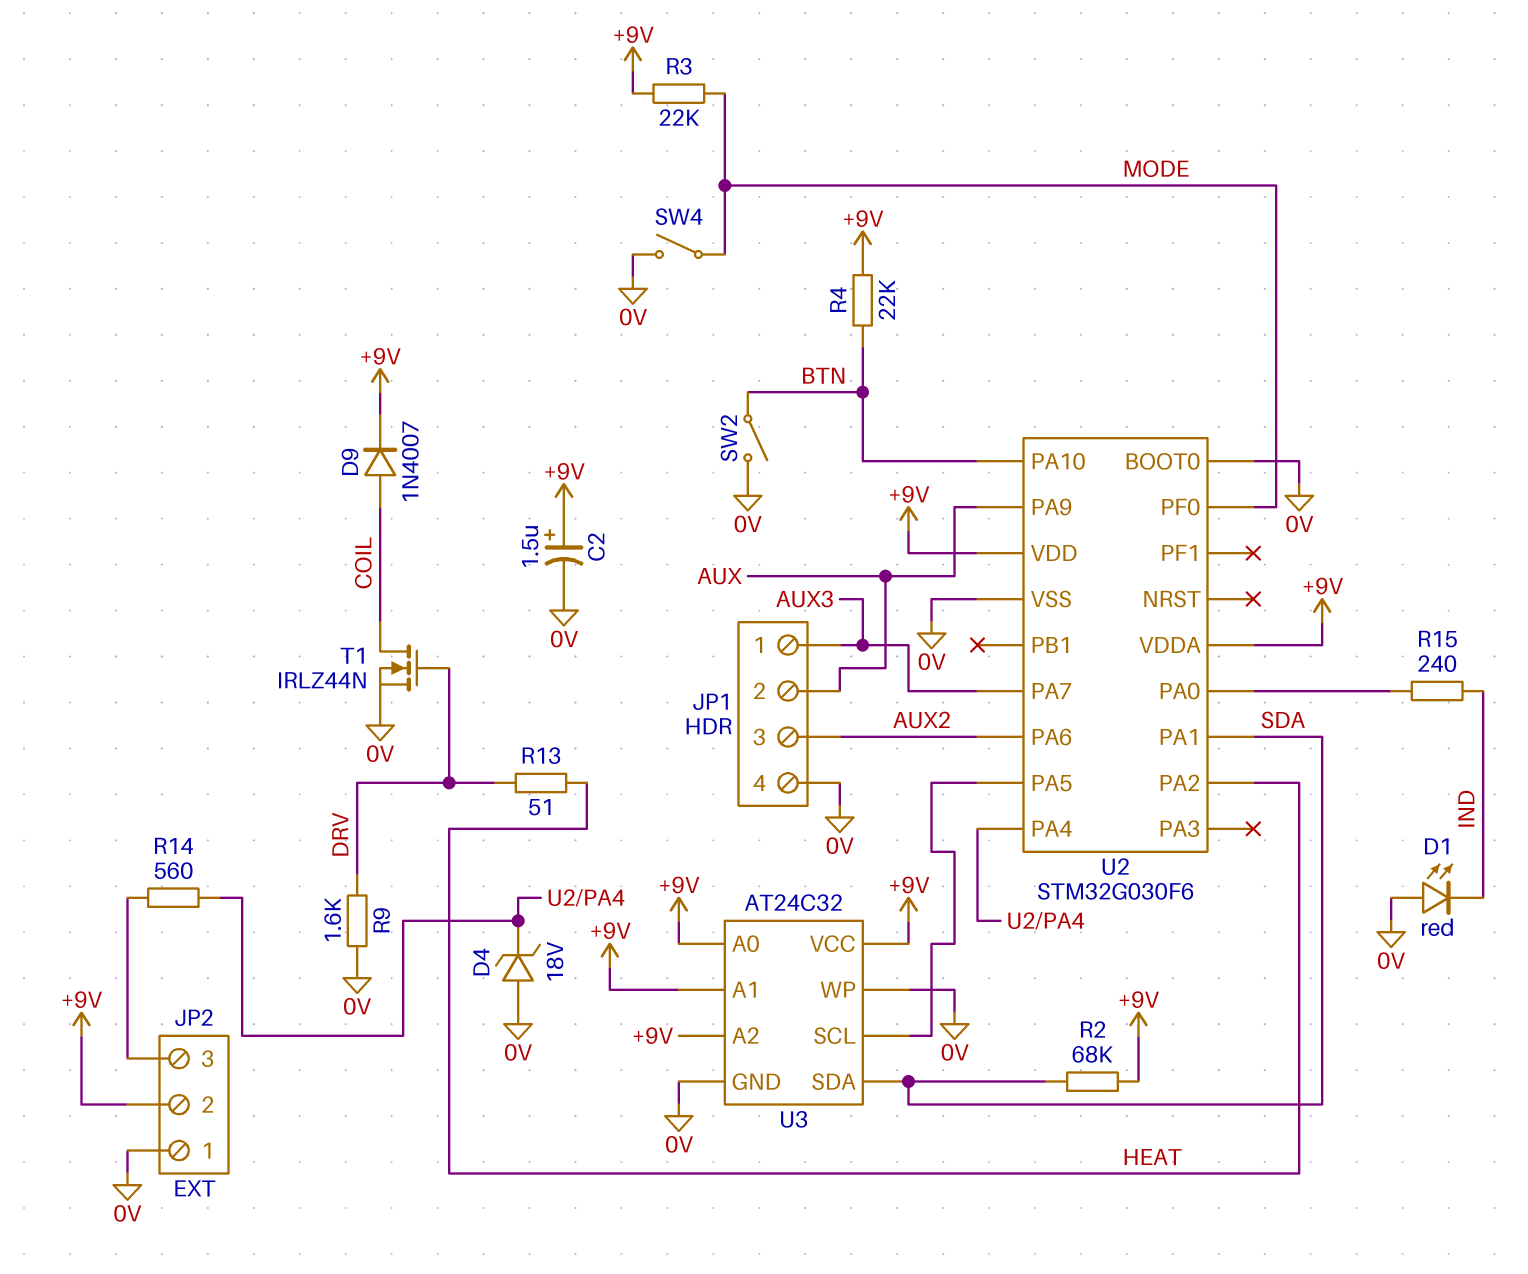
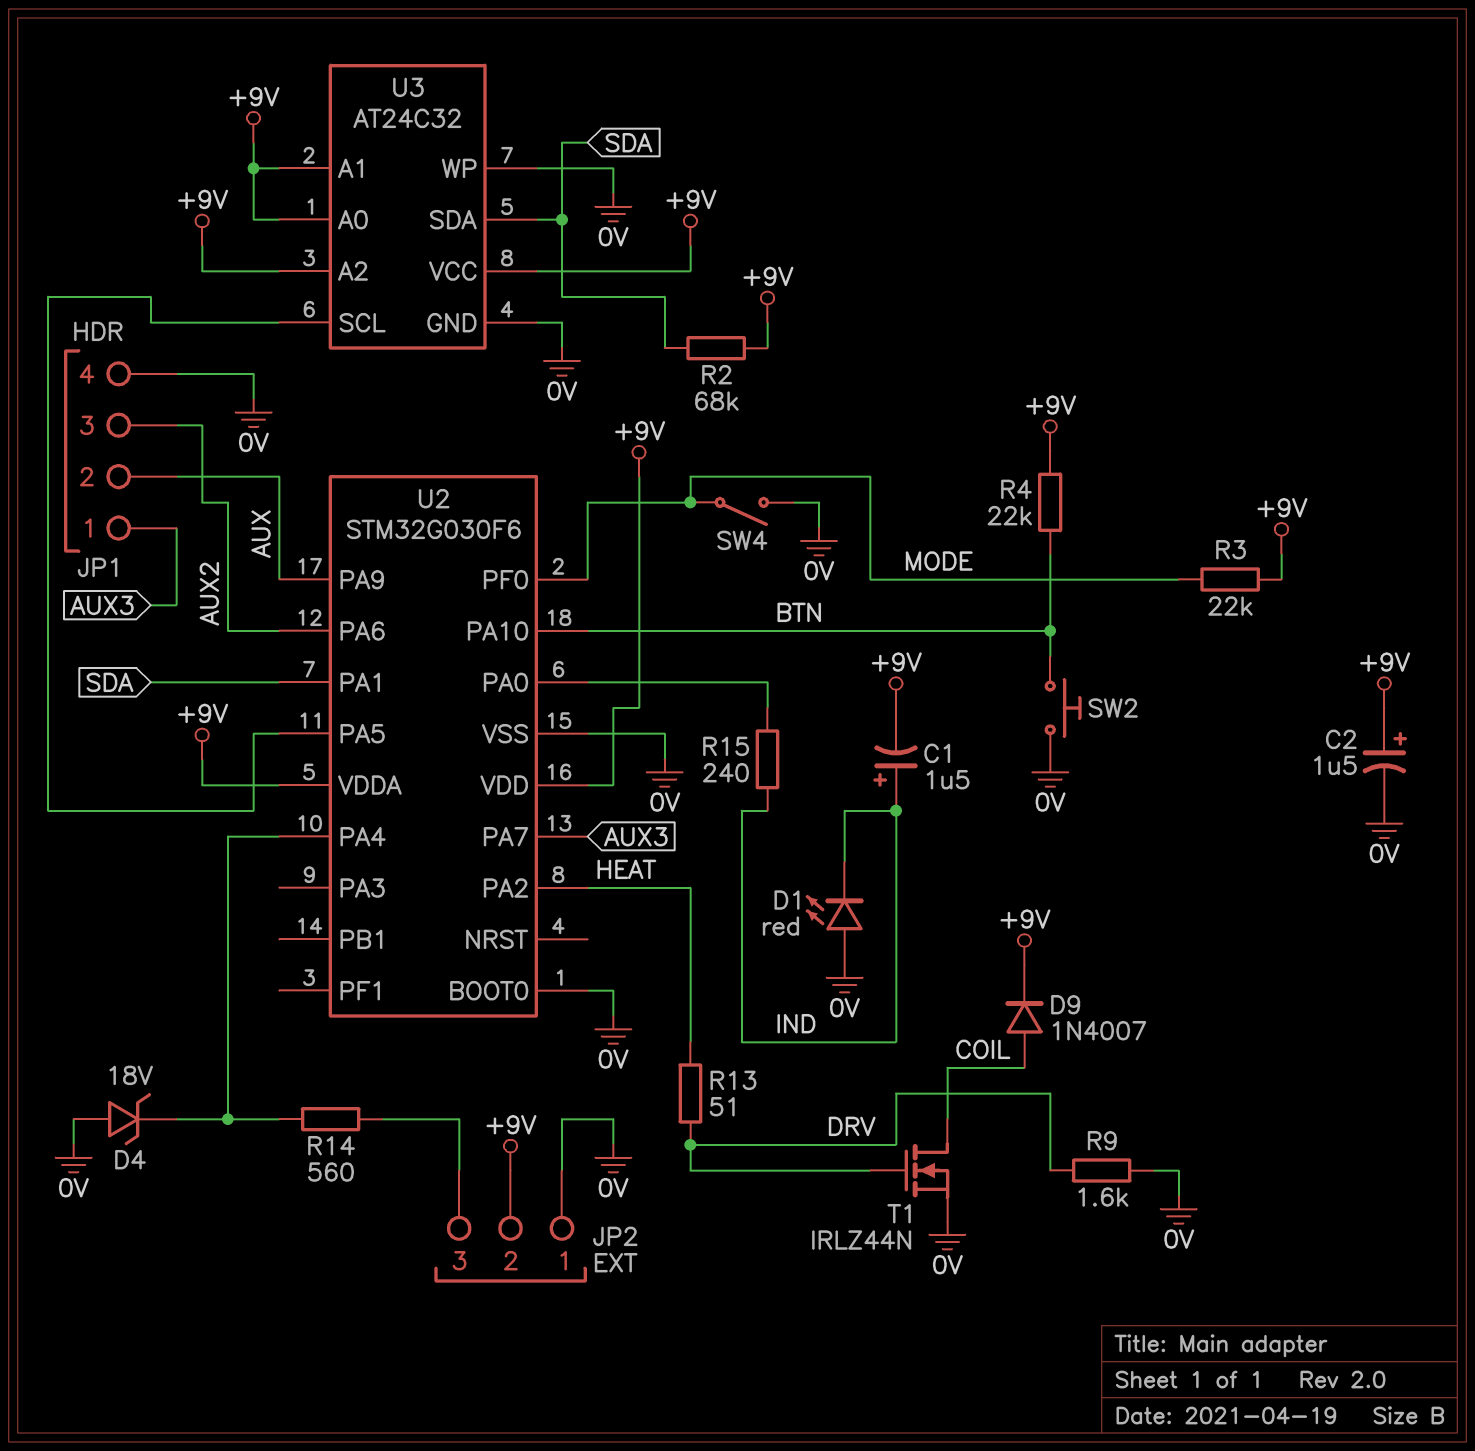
C1: none -> 1.5uF (plus IND, minus +9V)
SW2: switch (0V, BTN) -> button (0V, BTN)

